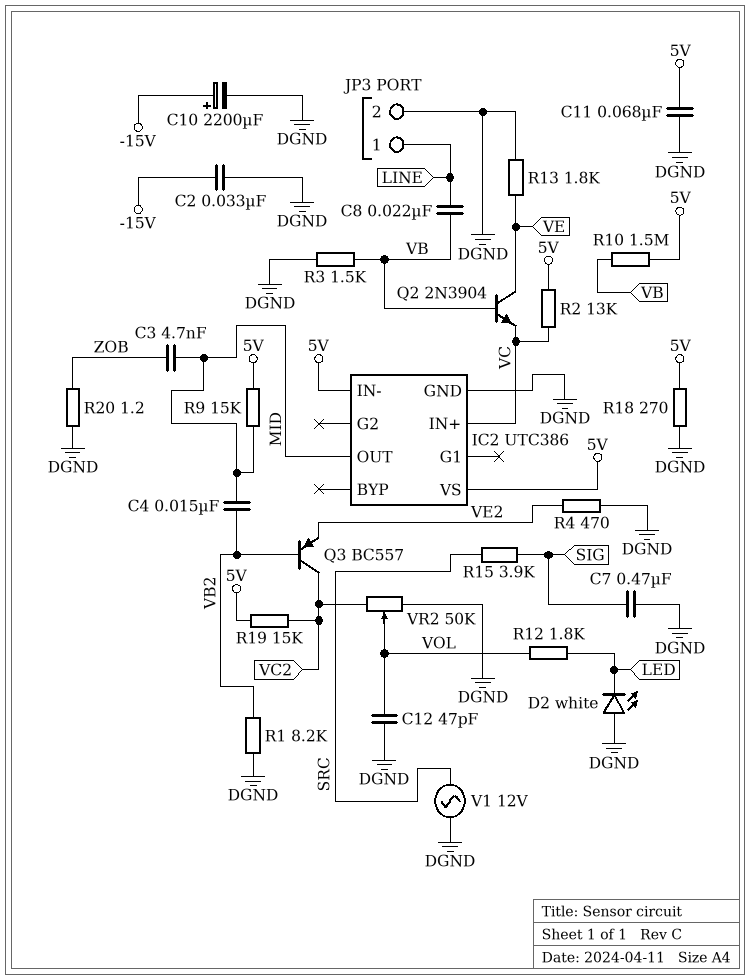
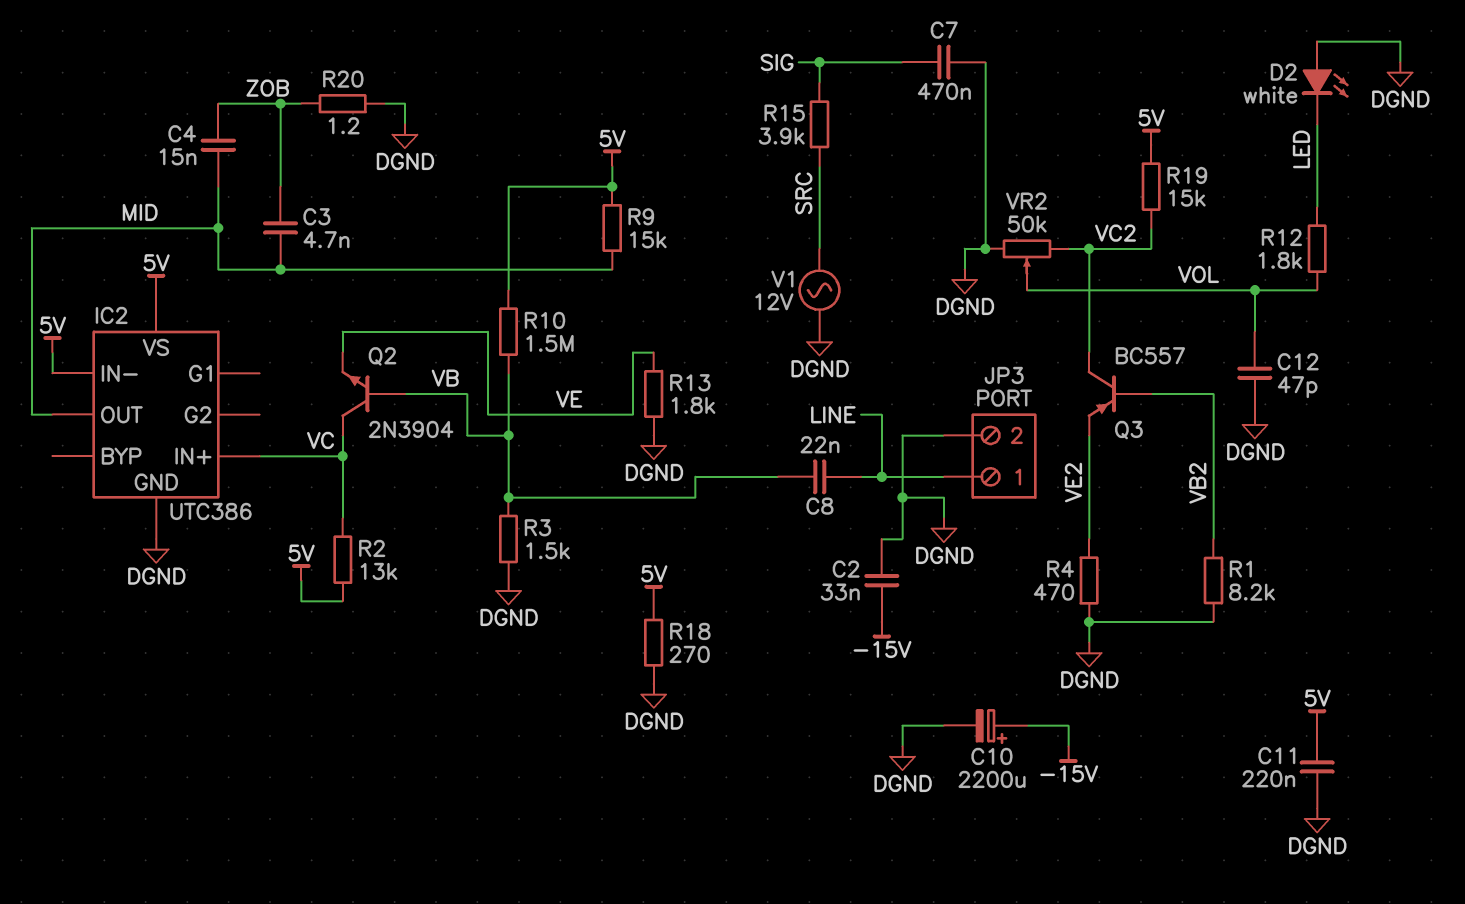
C4: 15nF (MID, VB2) -> 15nF (MID, ZOB)
C11: 68nF (5V, DGND) -> 220nF (5V, DGND)
Q2: NPN 2N3904 (B VB, C VE, E VC) -> NPN 2N3904 (B VB, C VC, E VE)

